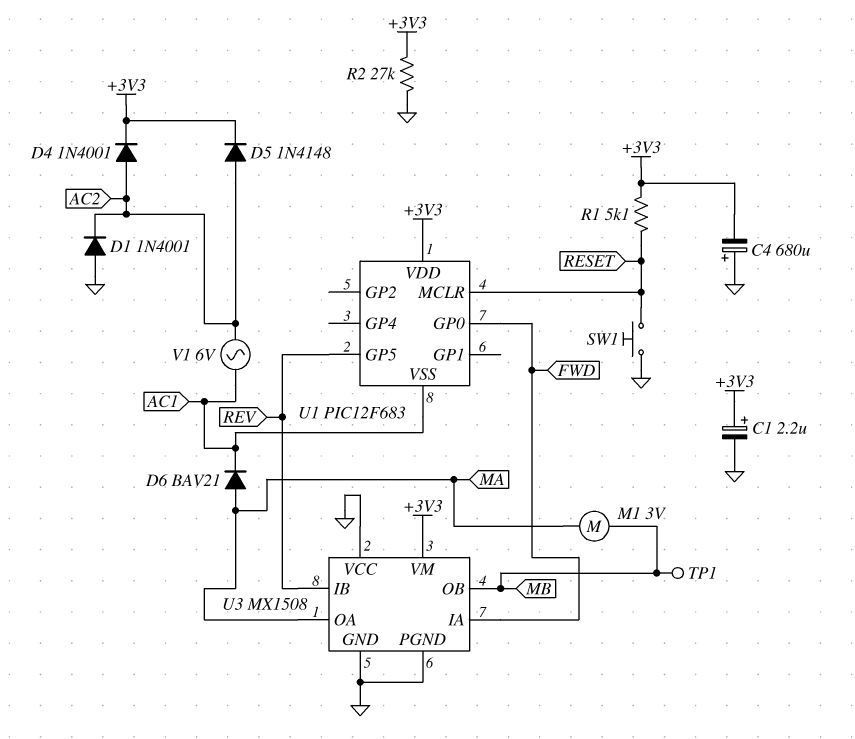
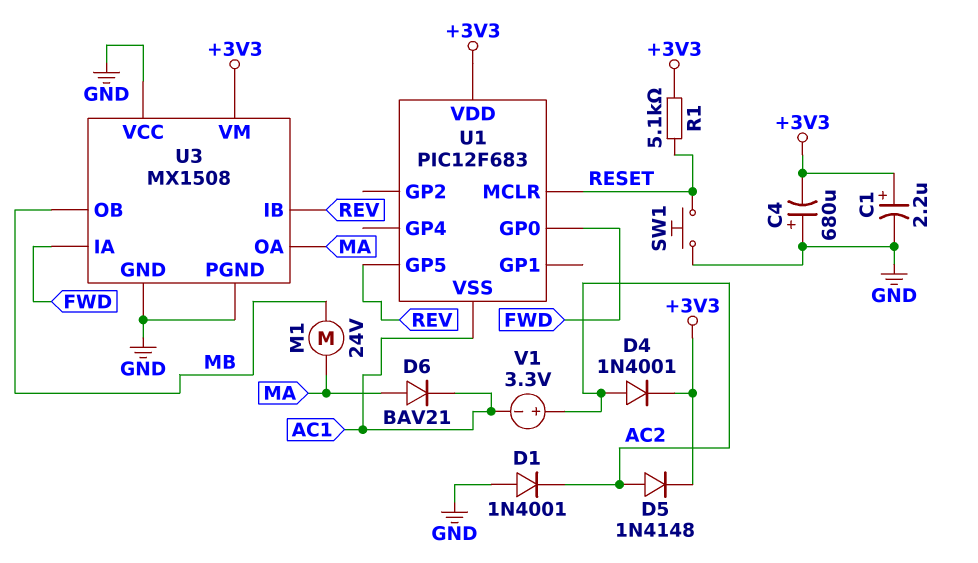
M1: motor 3V (MA, MB) -> motor 24V (MA, MB)
R2: 27k (+3V3, GND) -> none
TP1: test point (MB) -> none
V1: AC 6V (AC1, AC2) -> 3.3V (plus AC2, minus AC1)

